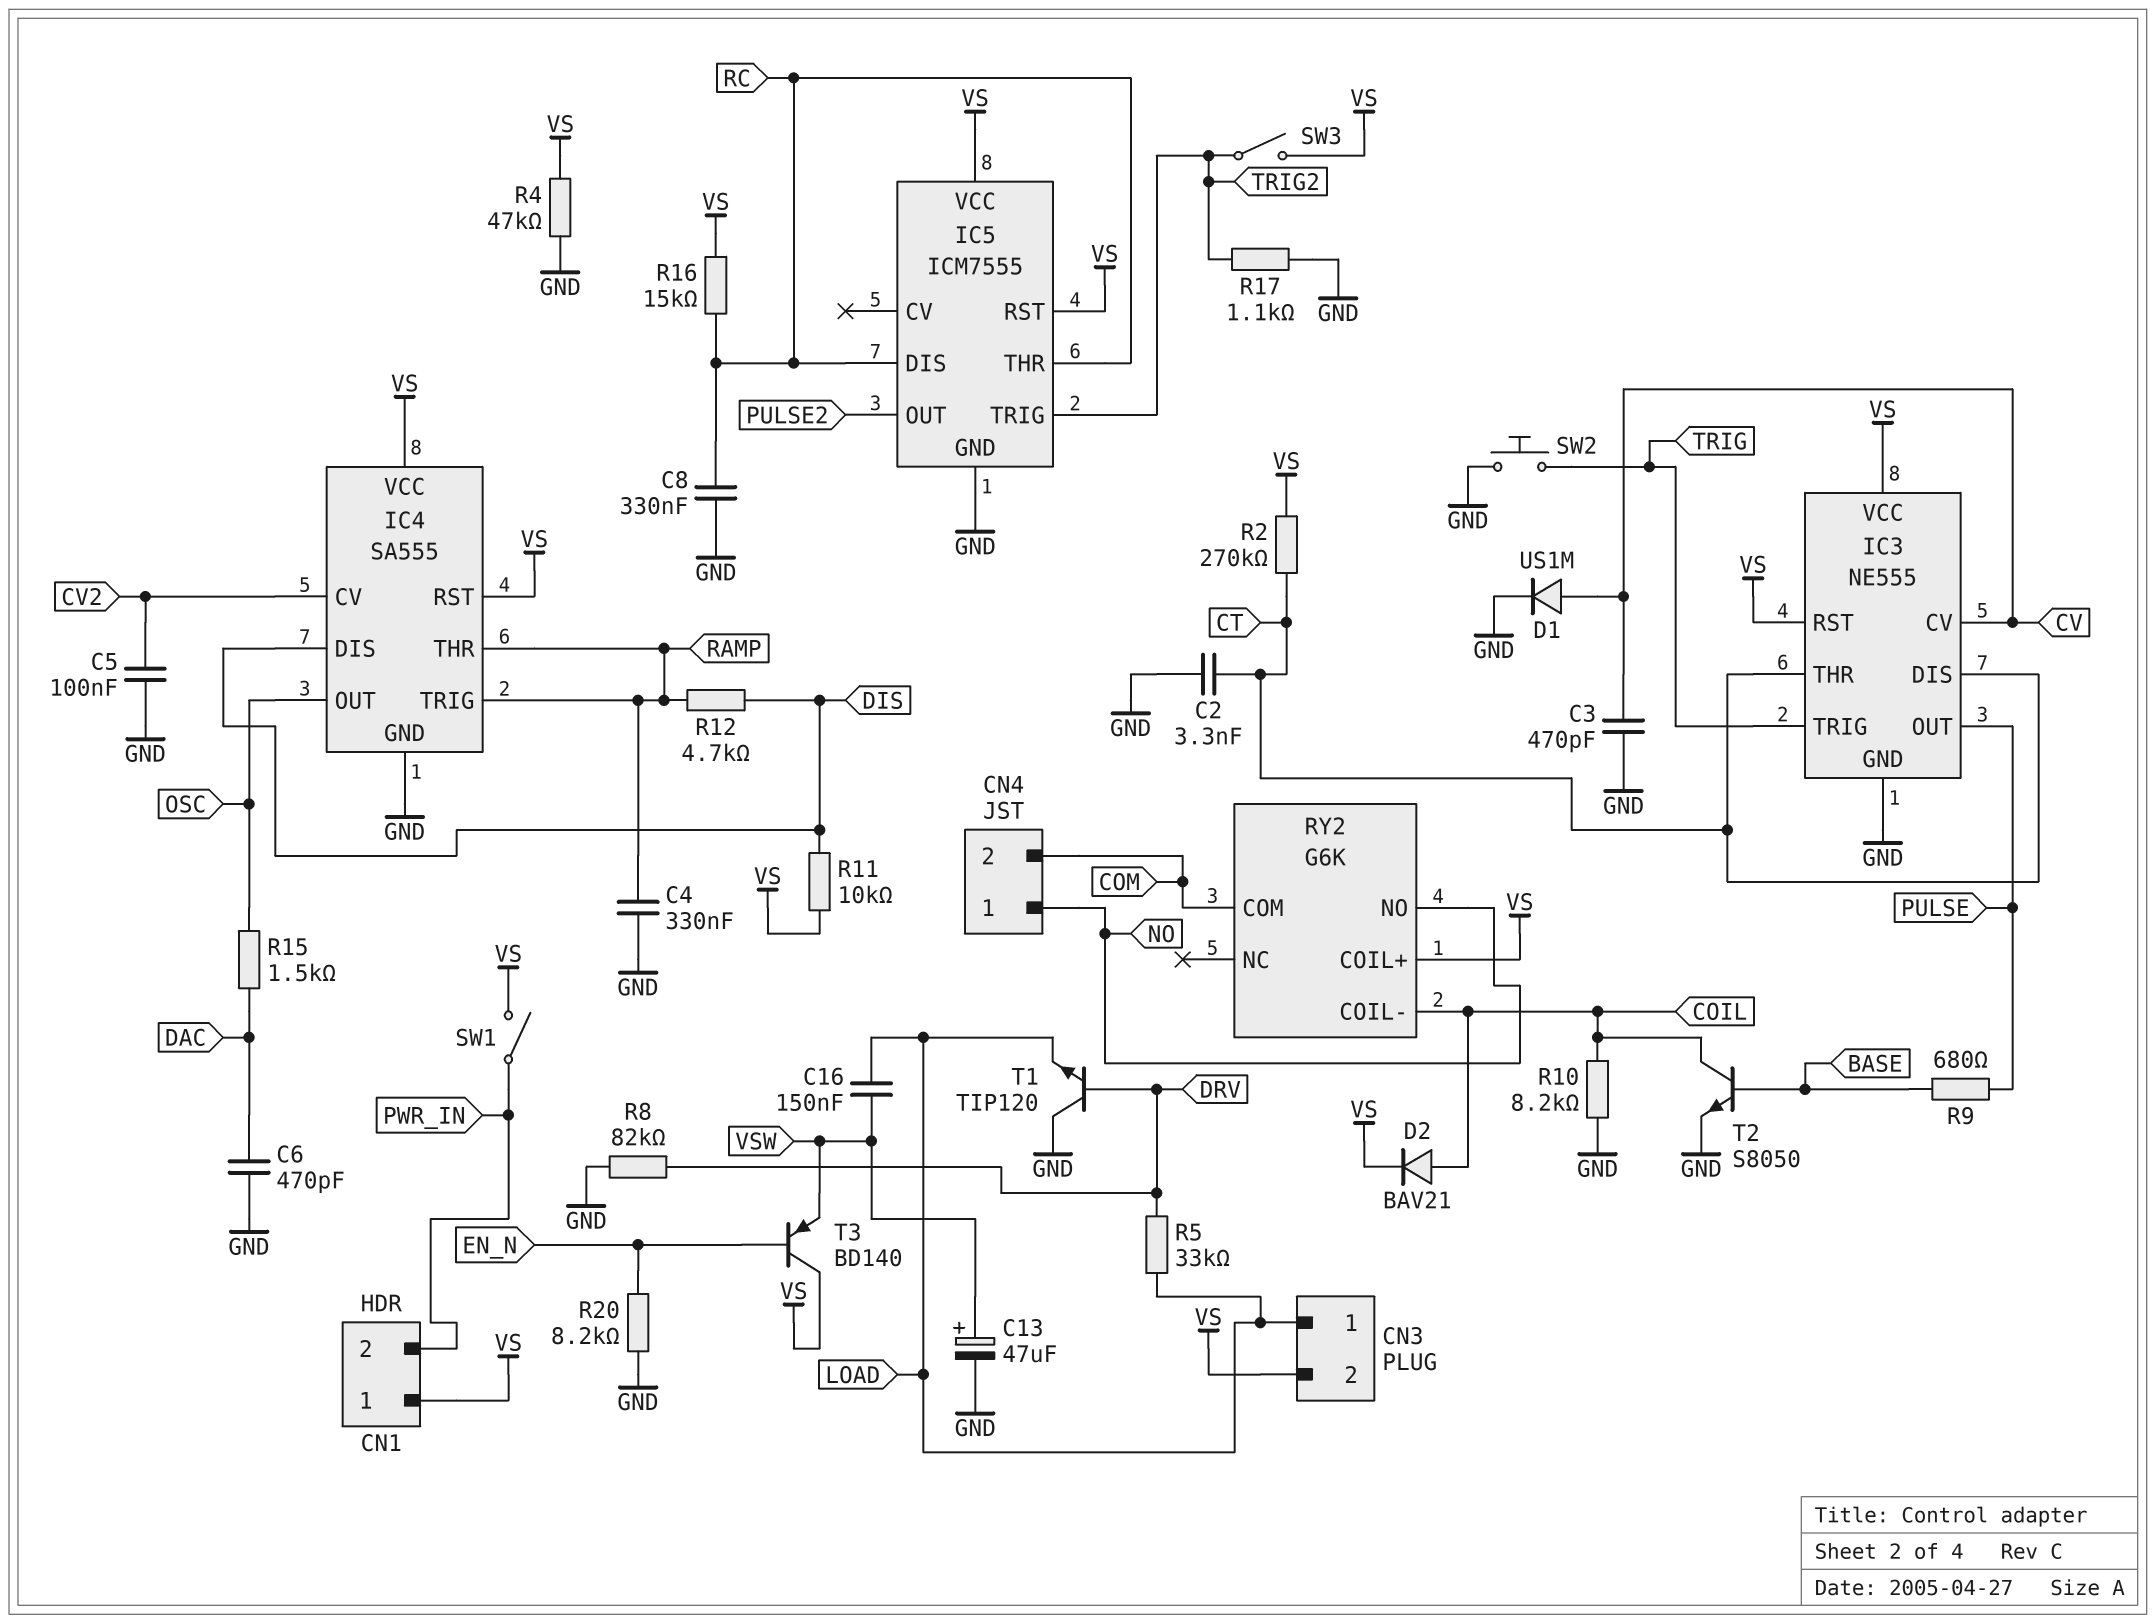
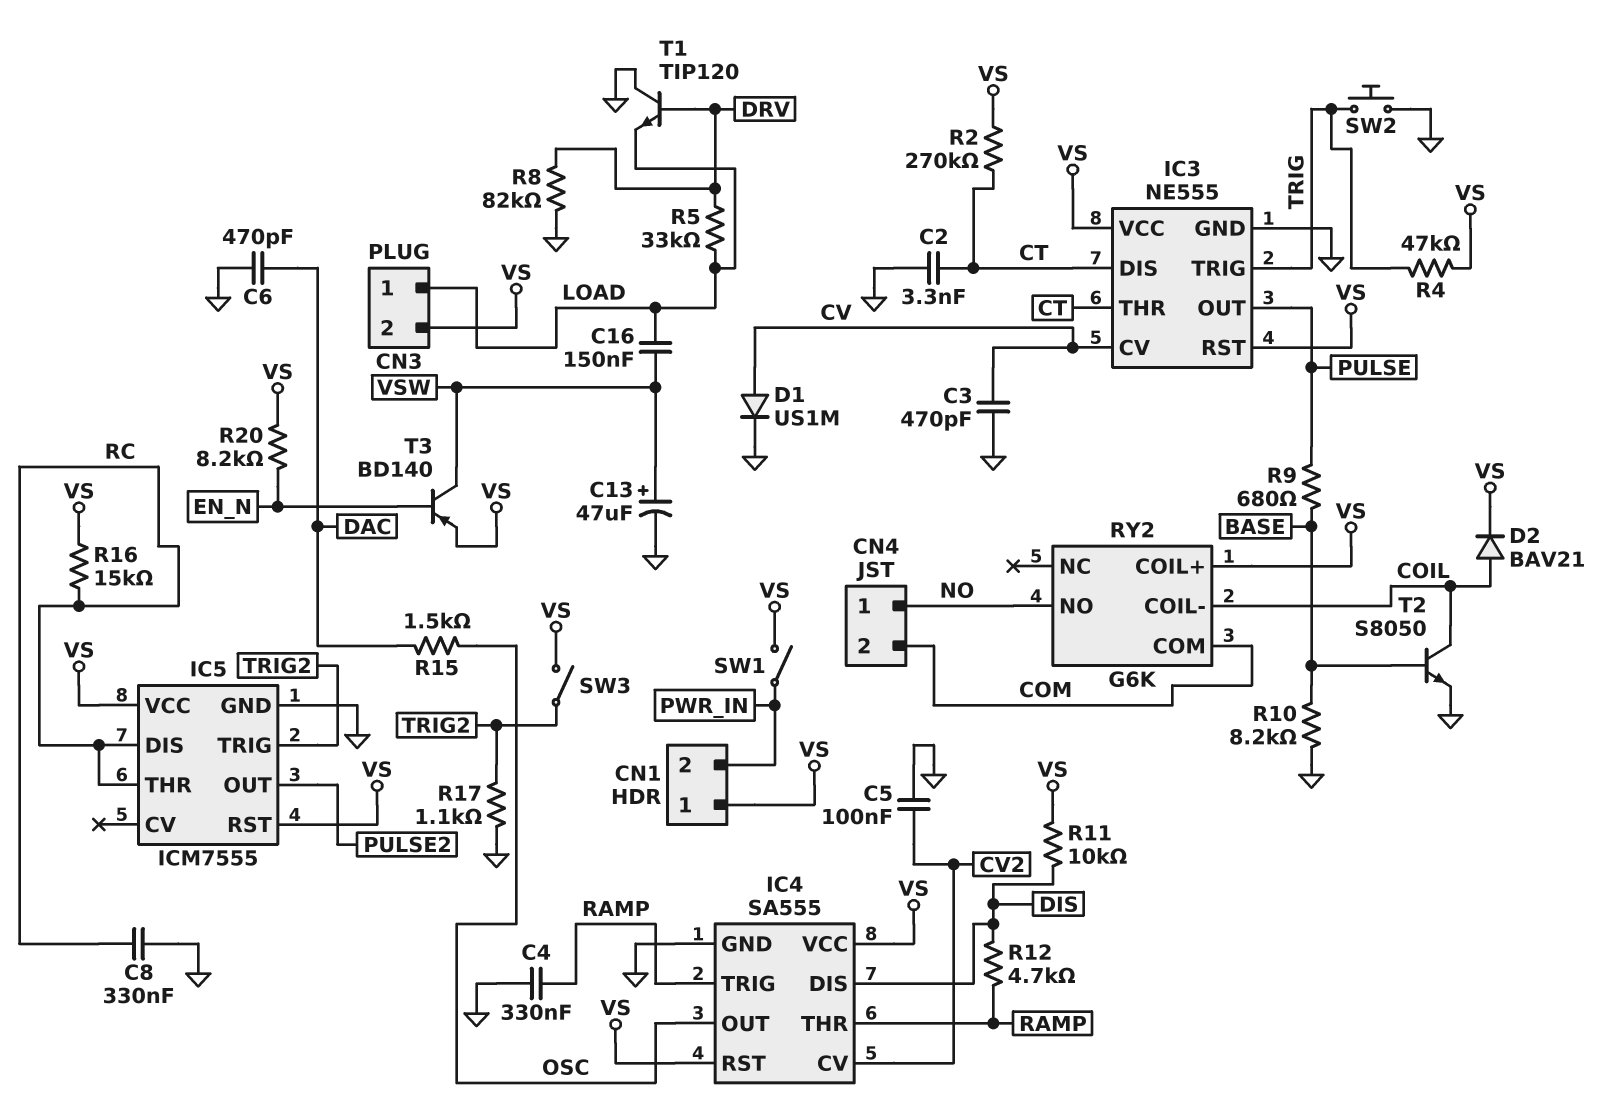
R4: 47k (GND, VS) -> 47k (TRIG, VS)
R10: 8.2k (COIL, GND) -> 8.2k (BASE, GND)
R20: 8.2k (EN_N, GND) -> 8.2k (EN_N, VS)
T3: PNP BD140 (B EN_N, C VS, E VSW) -> PNP BD140 (B EN_N, C VSW, E VS)

